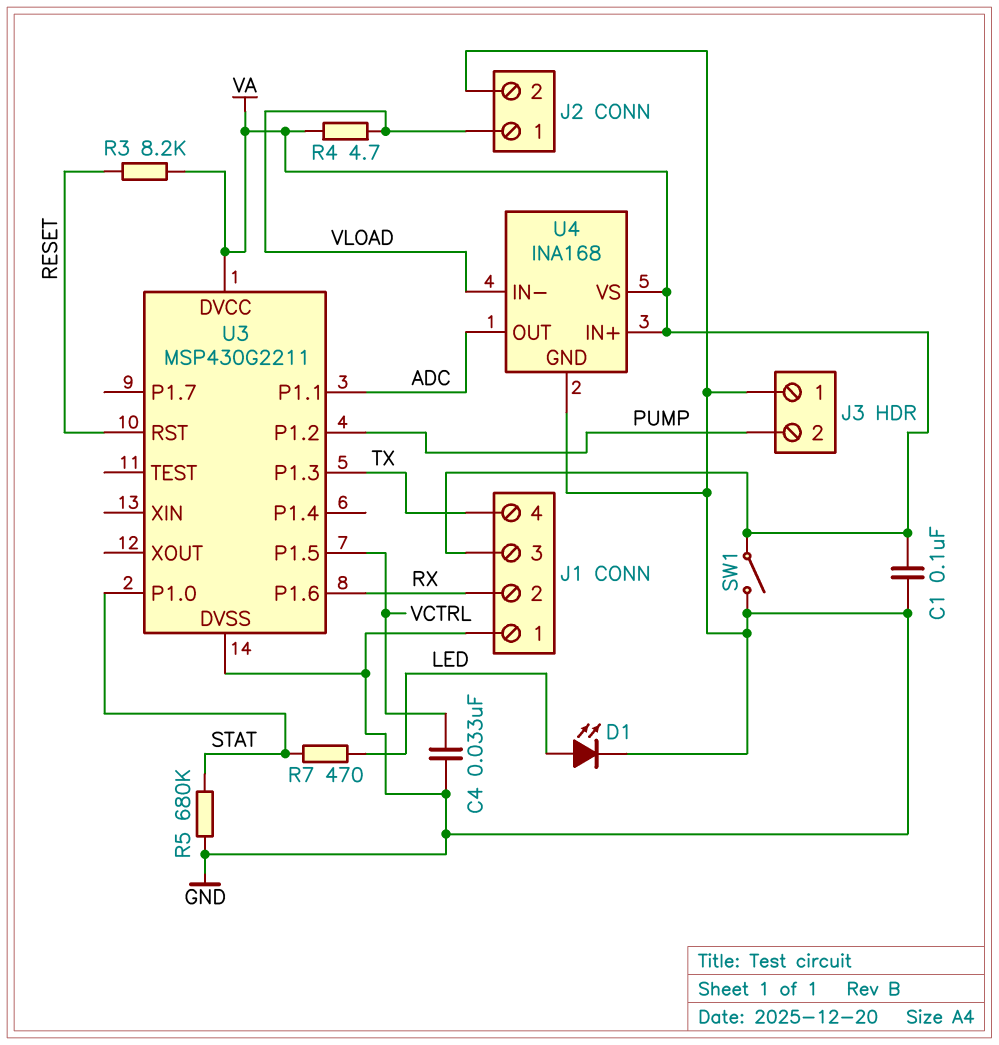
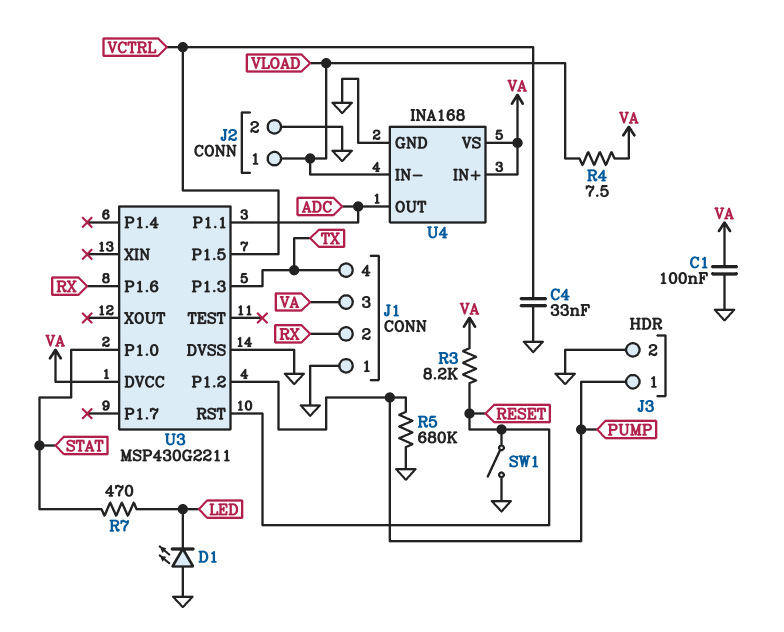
D1: LED (A LED, K GND) -> LED (A GND, K LED)
J3 pin 1: GND -> PUMP
J3 pin 2: PUMP -> GND
R4: 4.7 (VA, VLOAD) -> 7.5 (VA, VLOAD)
R5: 680k (GND, STAT) -> 680k (GND, PUMP)
SW1: switch (GND, VA) -> switch (GND, RESET)

